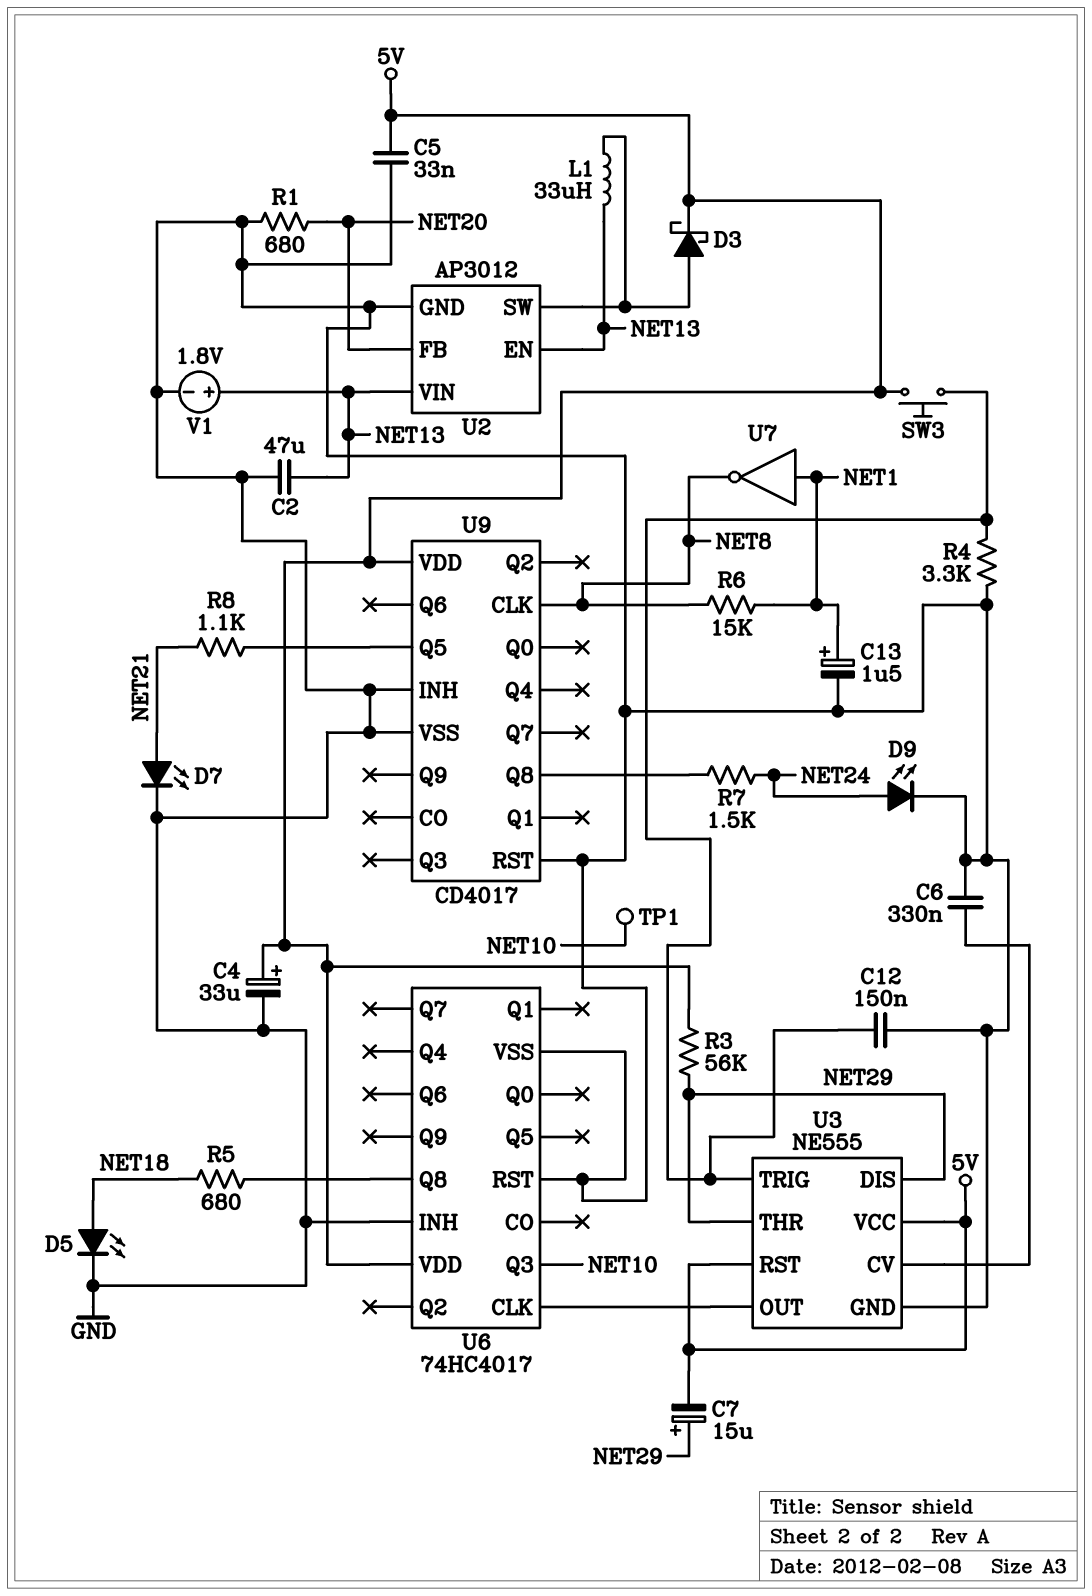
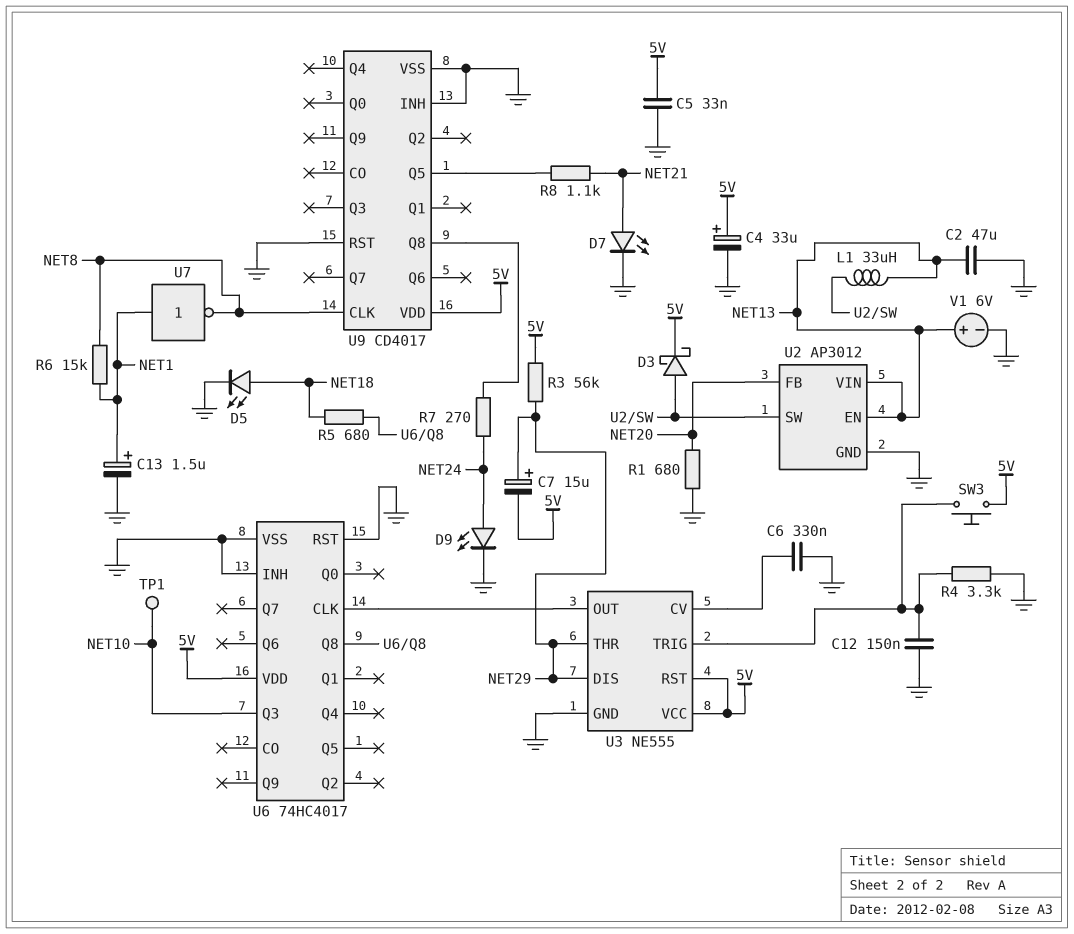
R7: 1.5k (NET24, U9/Q8) -> 270 (NET24, U9/Q8)
V1: 1.8V (plus NET13, minus GND) -> 6V (plus NET13, minus GND)

